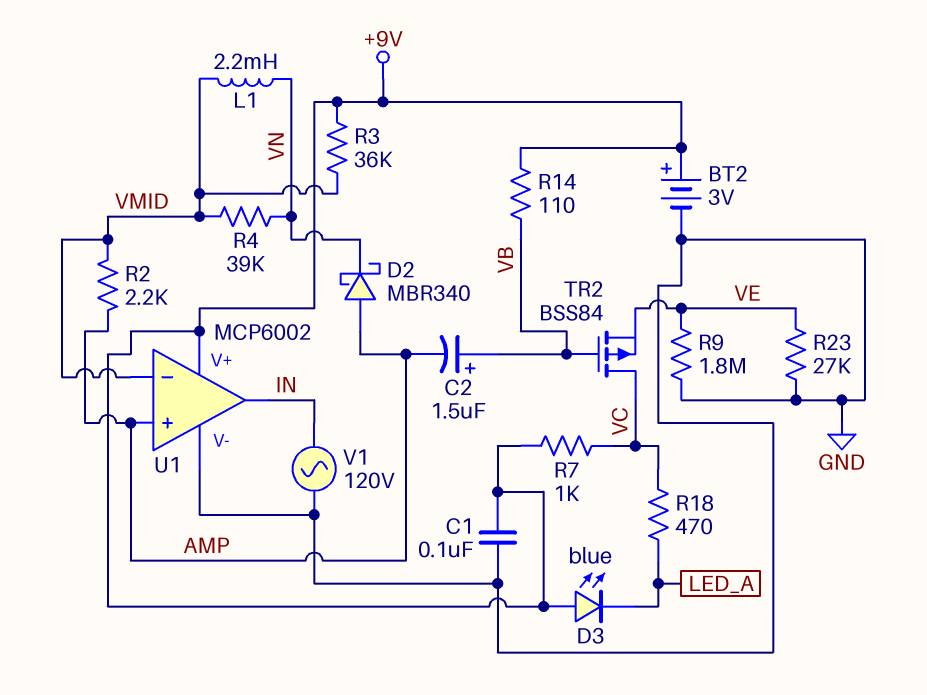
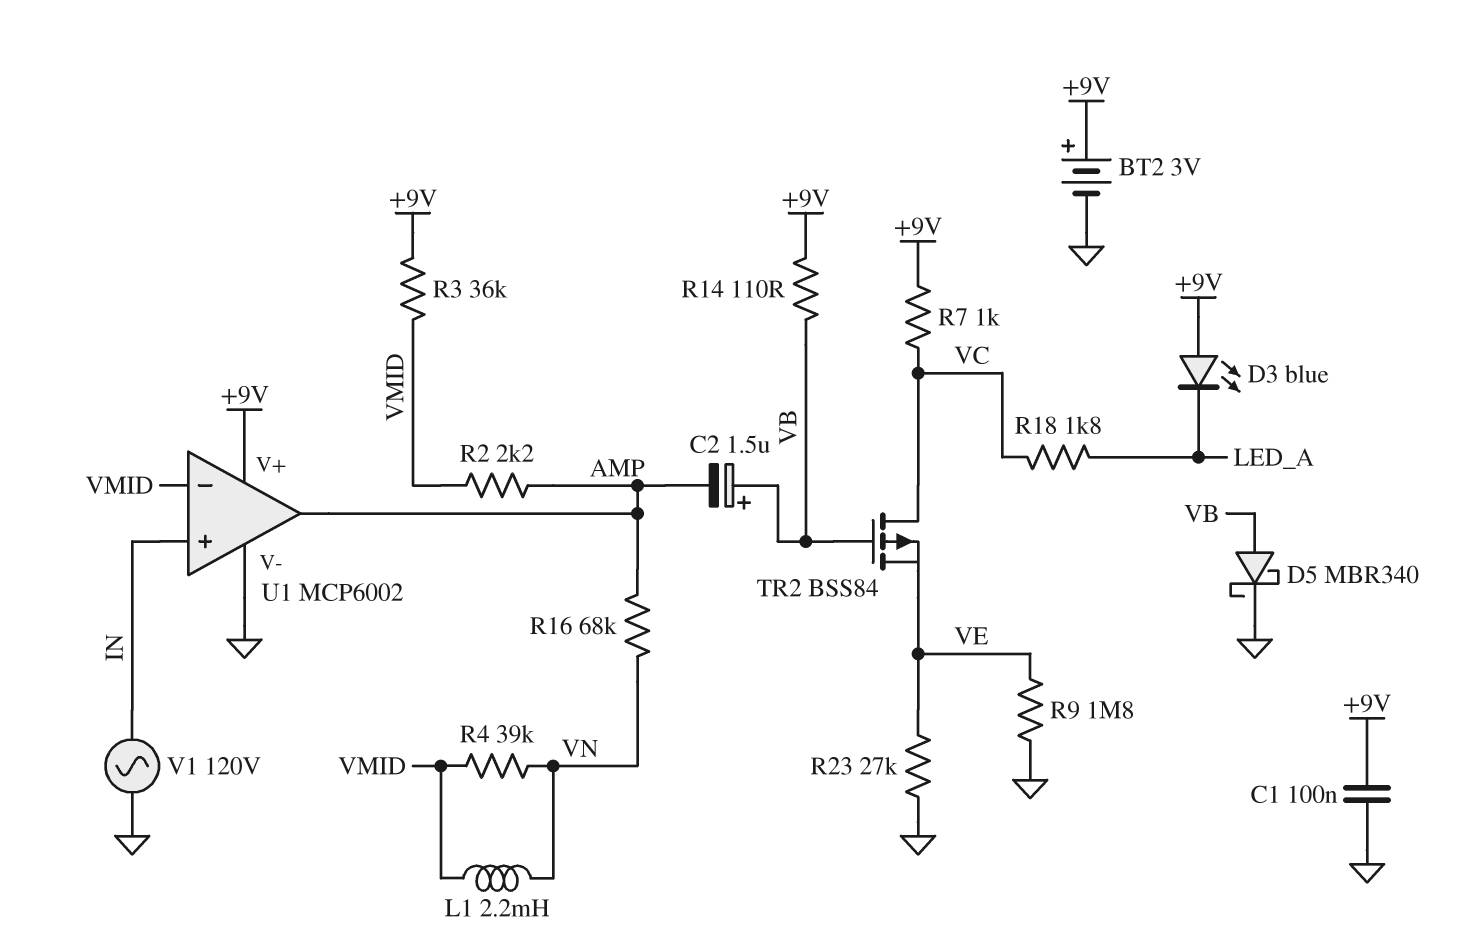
D2: schottky MBR340 (A AMP, K VN) -> none
D5: none -> schottky MBR340 (A VB, K GND)
R16: none -> 68k (AMP, VN)
R18: 470 (LED_A, VC) -> 1.8k (LED_A, VC)
U1 pin in+: AMP -> IN
U1 pin out: IN -> AMP

